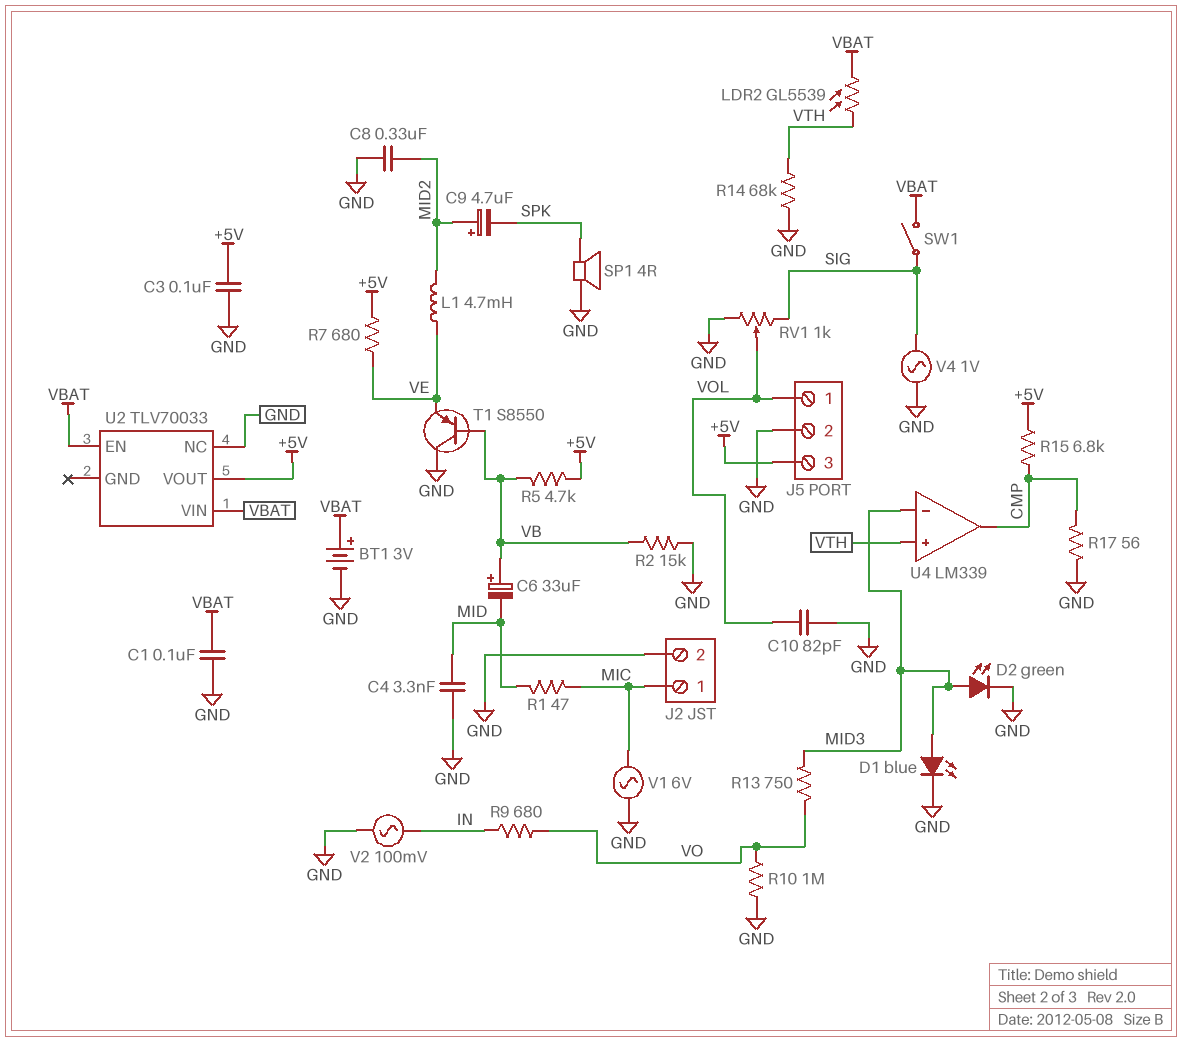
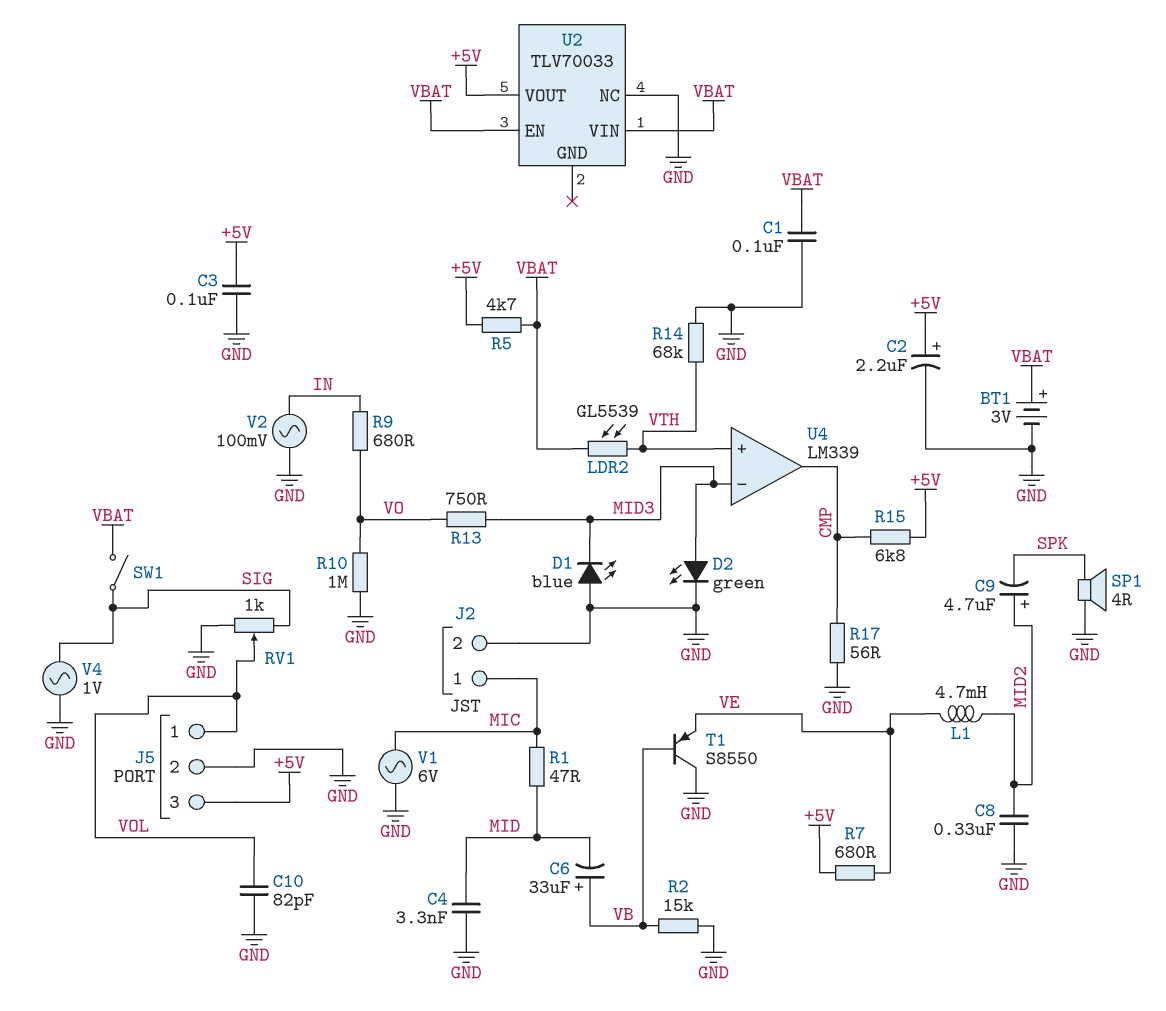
C2: none -> 2.2uF (plus +5V, minus GND)
D1: LED blue (A MID3, K GND) -> LED blue (A GND, K MID3)
R5: 4.7k (+5V, VB) -> 4.7k (+5V, VBAT)

